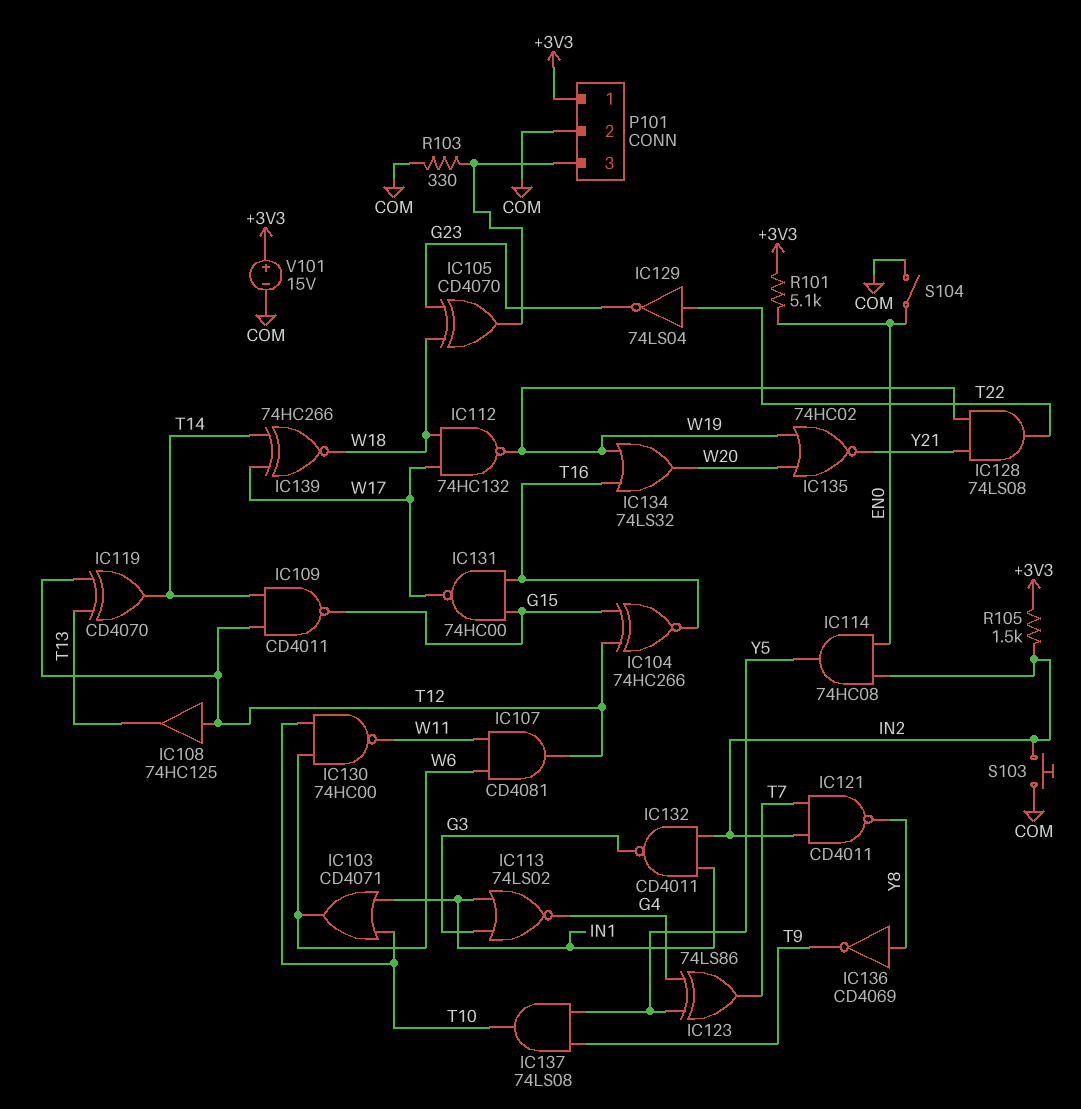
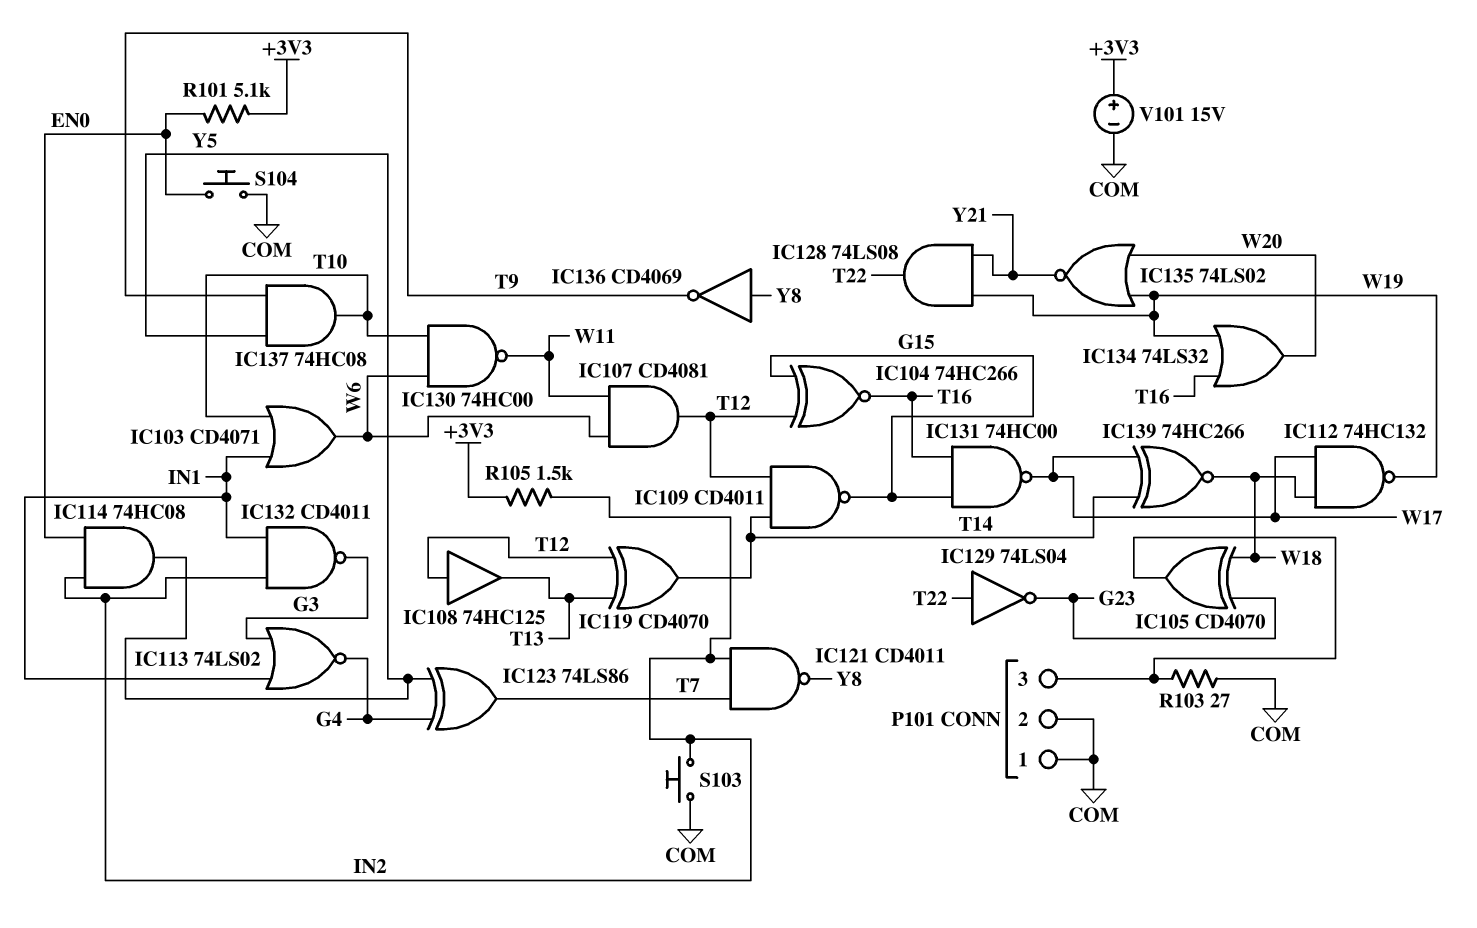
IC135: NOR 74HC02 (in W19, in W20, out Y21) -> NOR 74LS02 (in W19, in W20, out Y21)
IC137: AND 74LS08 (in T9, in Y5, out T10) -> AND 74HC08 (in T9, in Y5, out T10)
P101 pin 1: +3V3 -> COM
R103: 330 (COM, P101/3) -> 27 (COM, P101/3)
S104: switch (COM, EN0) -> button (COM, EN0)

